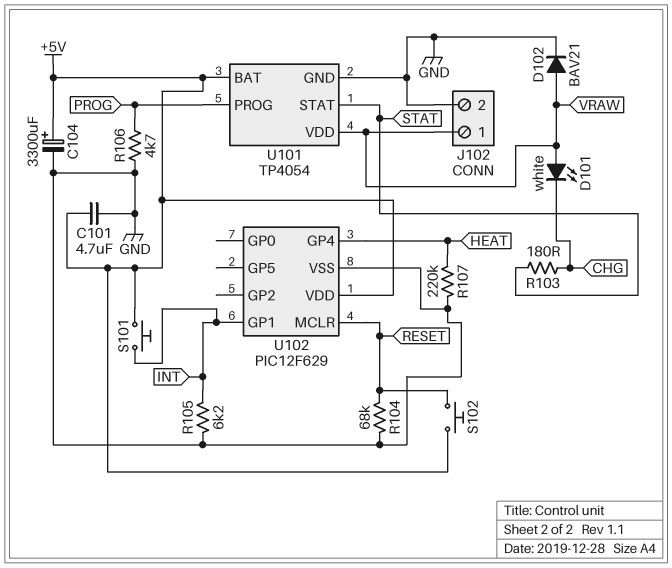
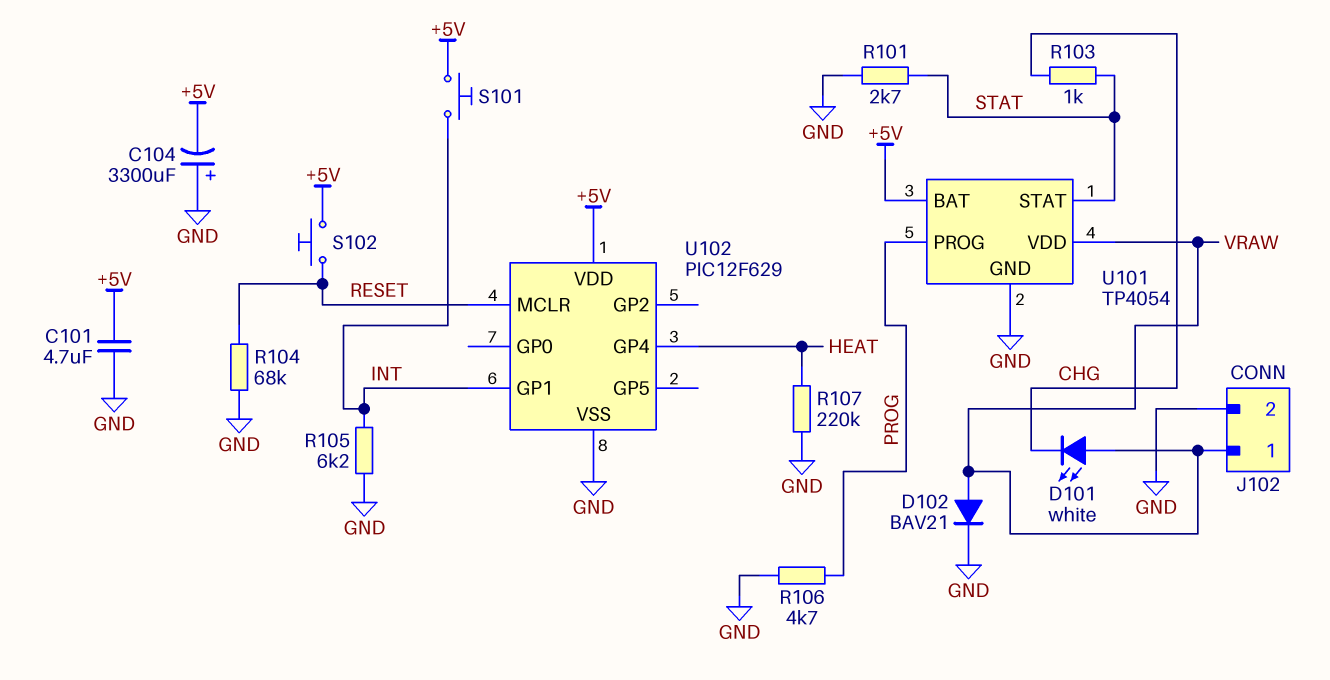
C104: 3300uF (plus +5V, minus GND) -> 3300uF (plus GND, minus +5V)
R101: none -> 2.7k (GND, STAT)
R103: 180 (CHG, STAT) -> 1k (CHG, STAT)

